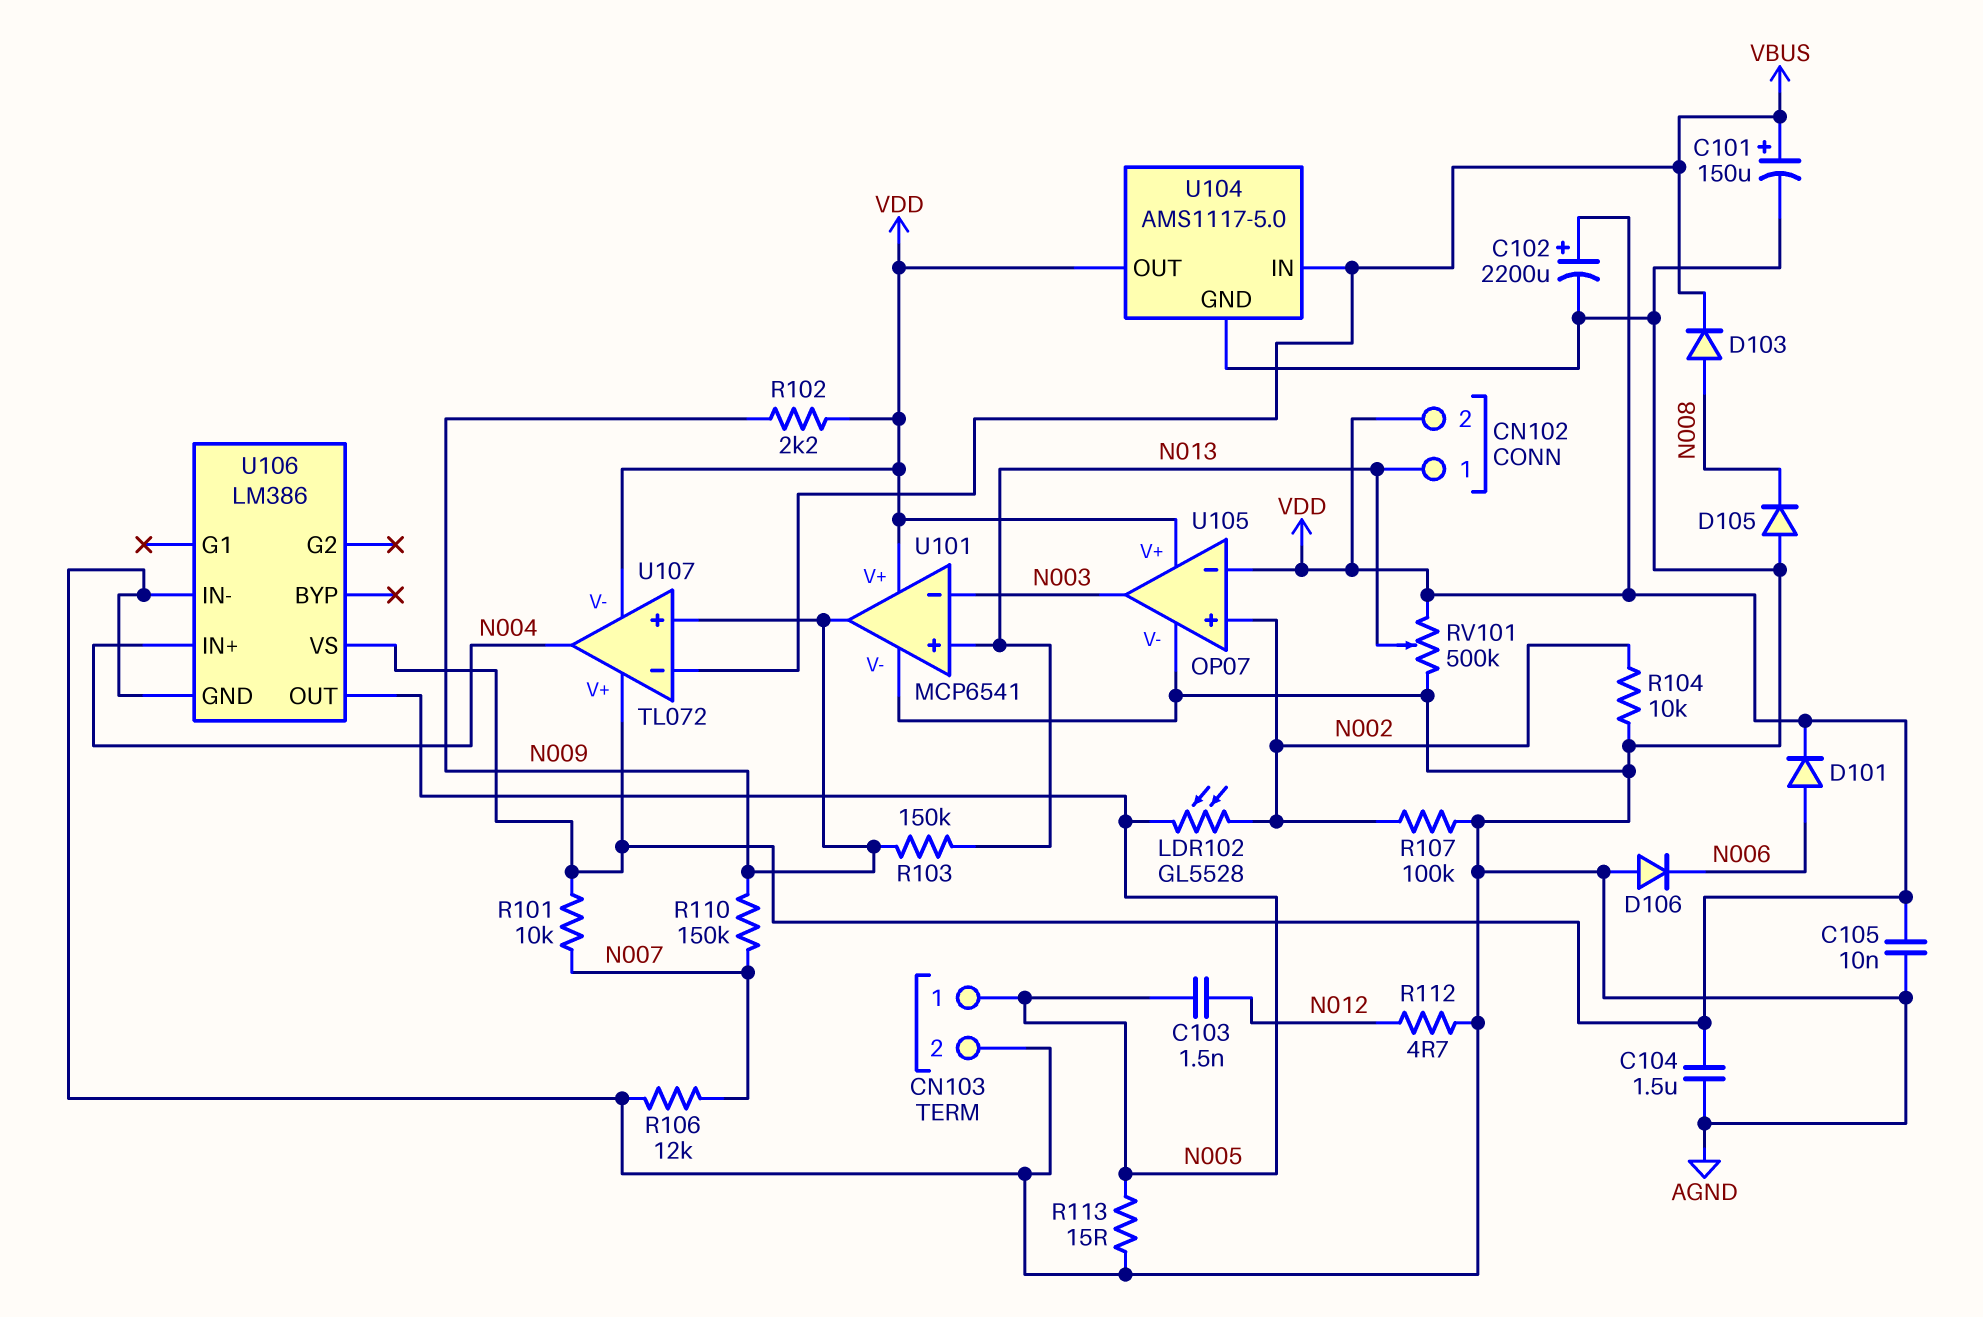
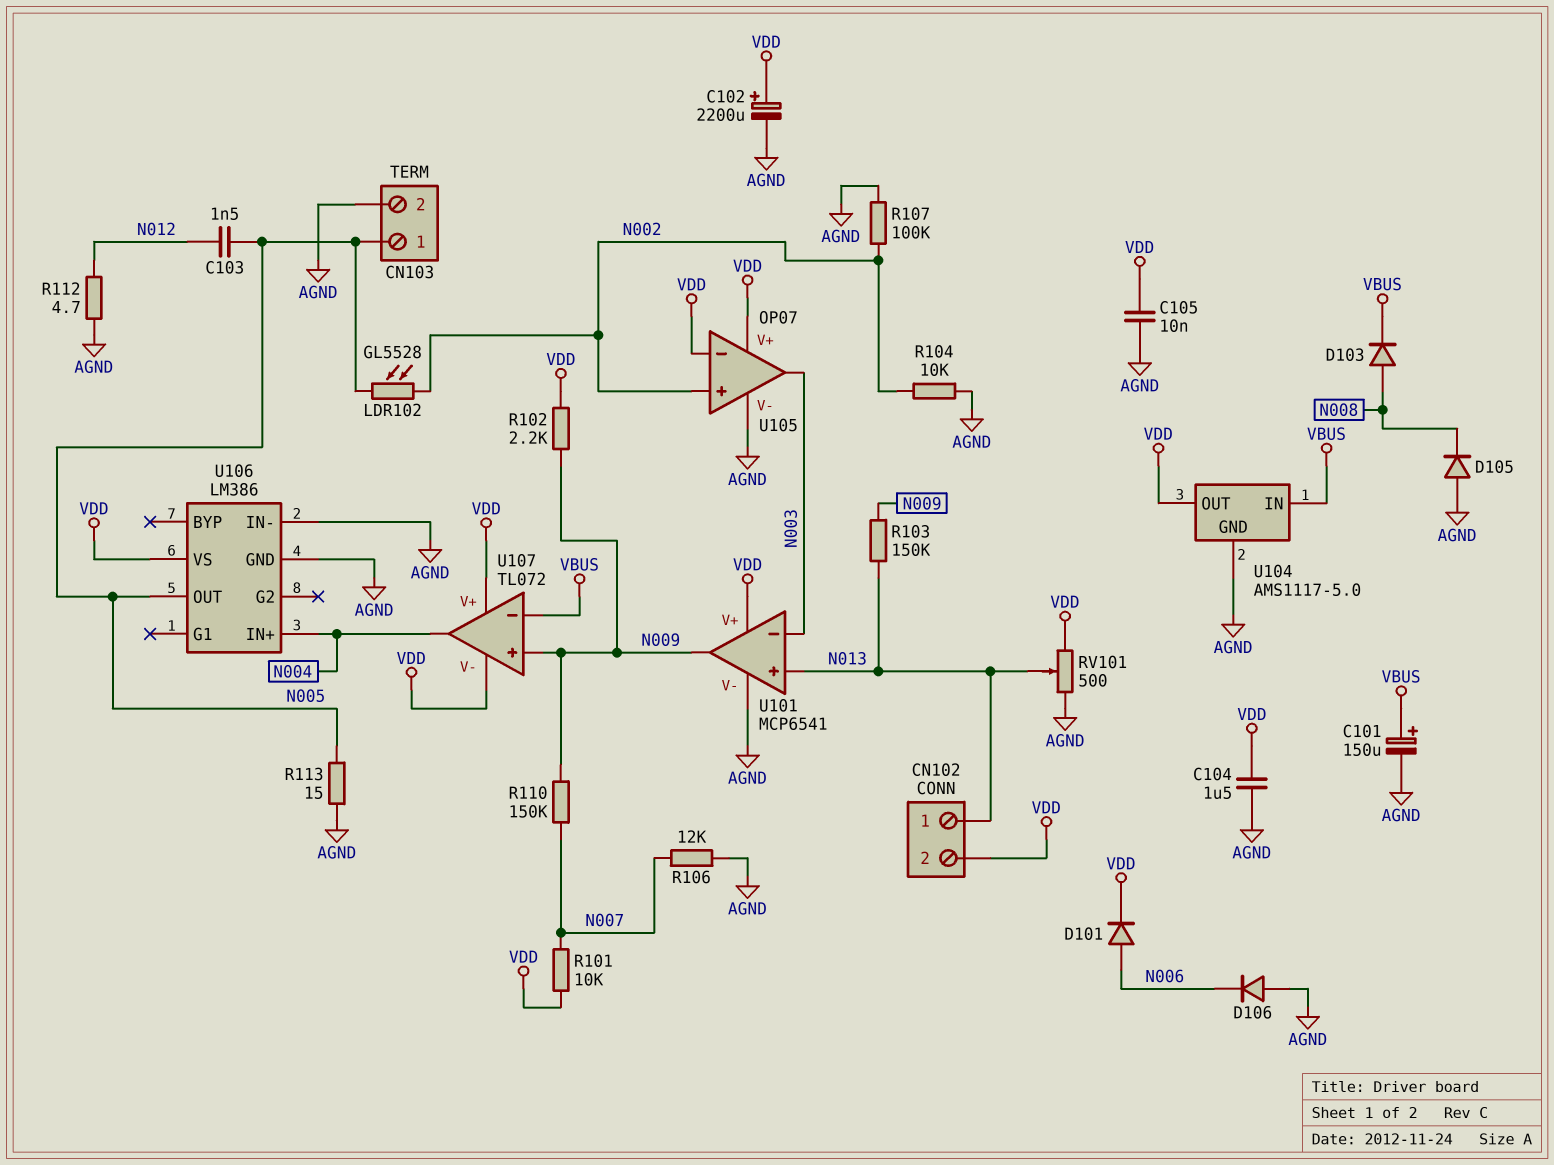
RV101: 500k (AGND, VDD, wiper N013) -> 500 (AGND, VDD, wiper N013)

